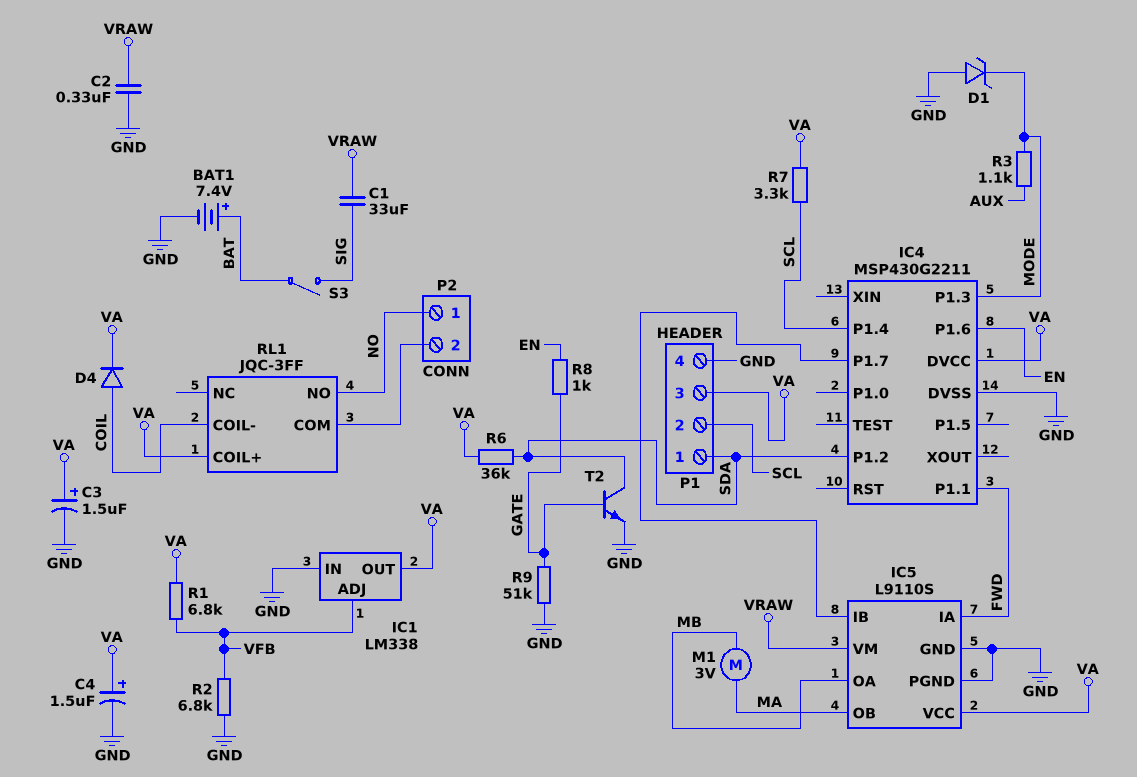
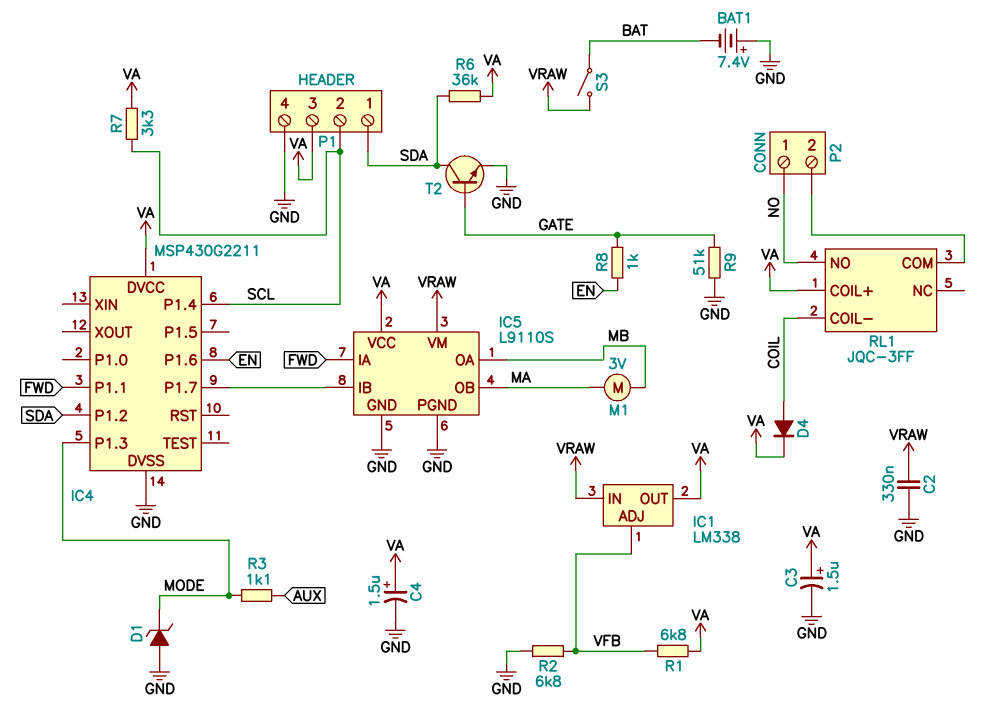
BAT1: 7.4V (plus BAT, minus GND) -> 7.4V (plus GND, minus BAT)
C1: 33uF (SIG, VRAW) -> none
IC1 pin IN: GND -> VRAW
S3: switch (BAT, SIG) -> switch (BAT, VRAW)

